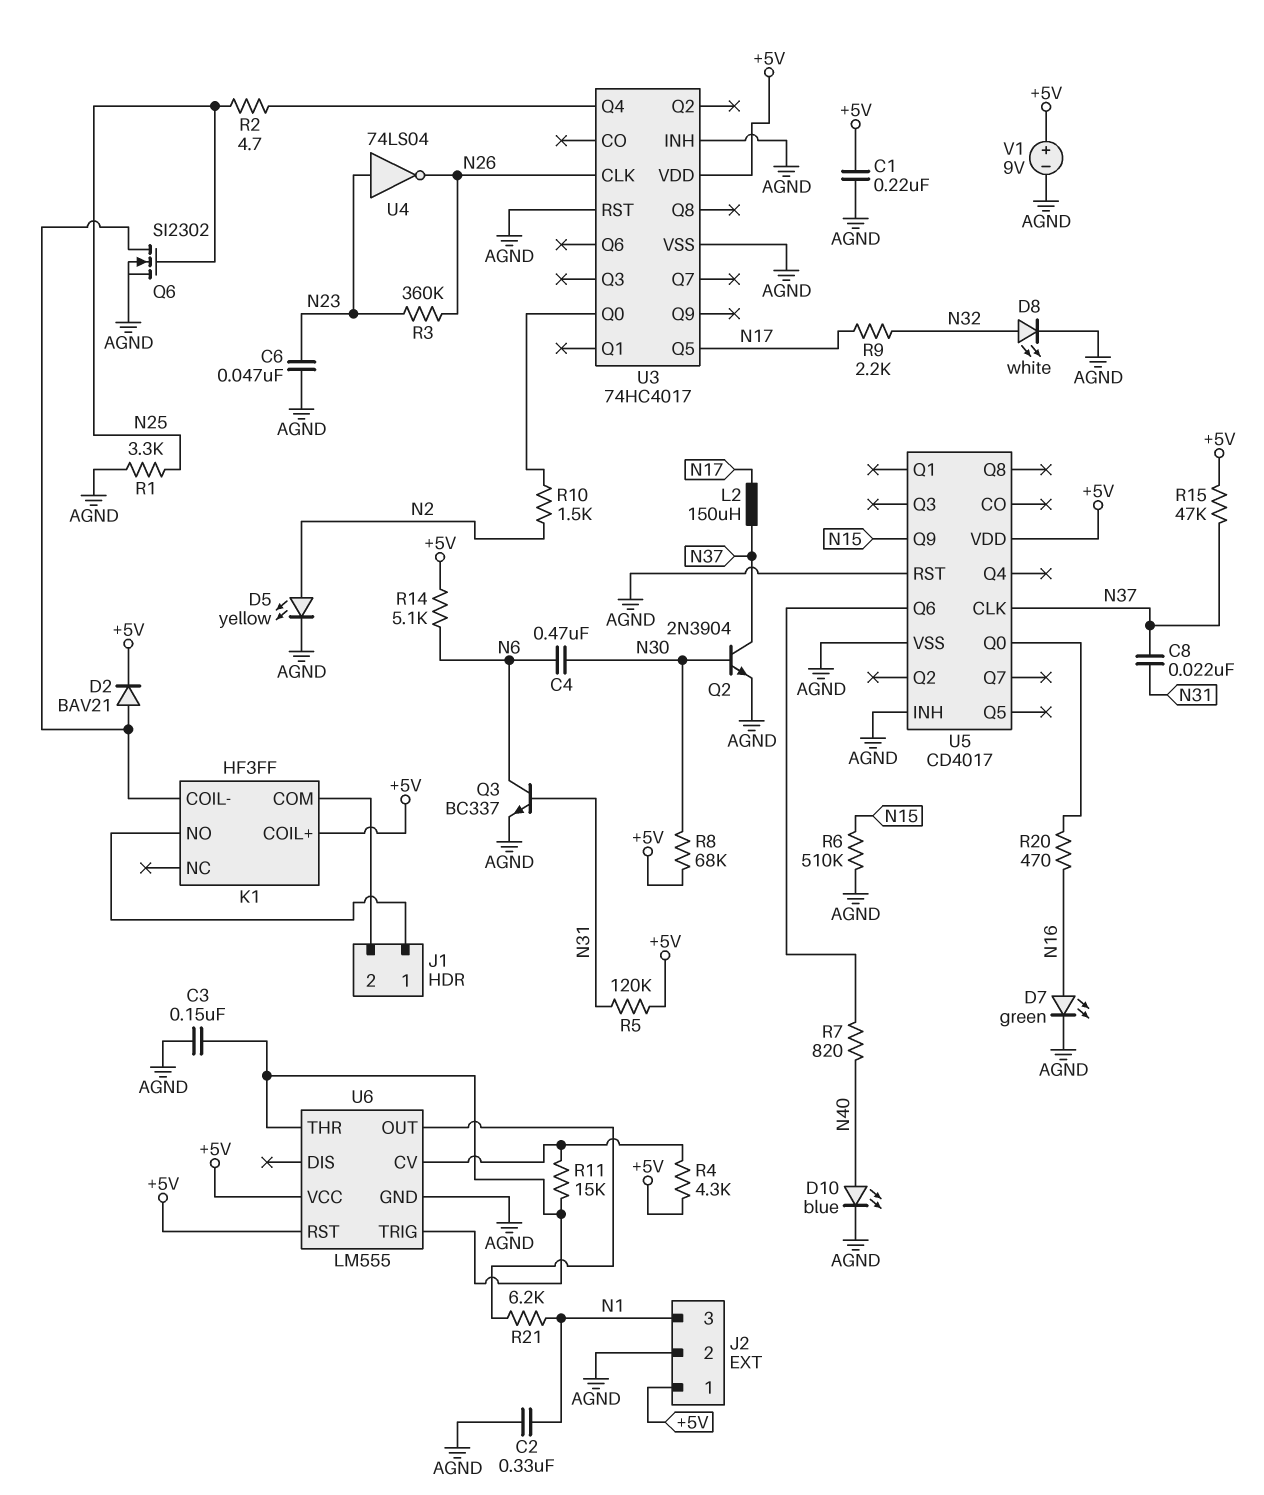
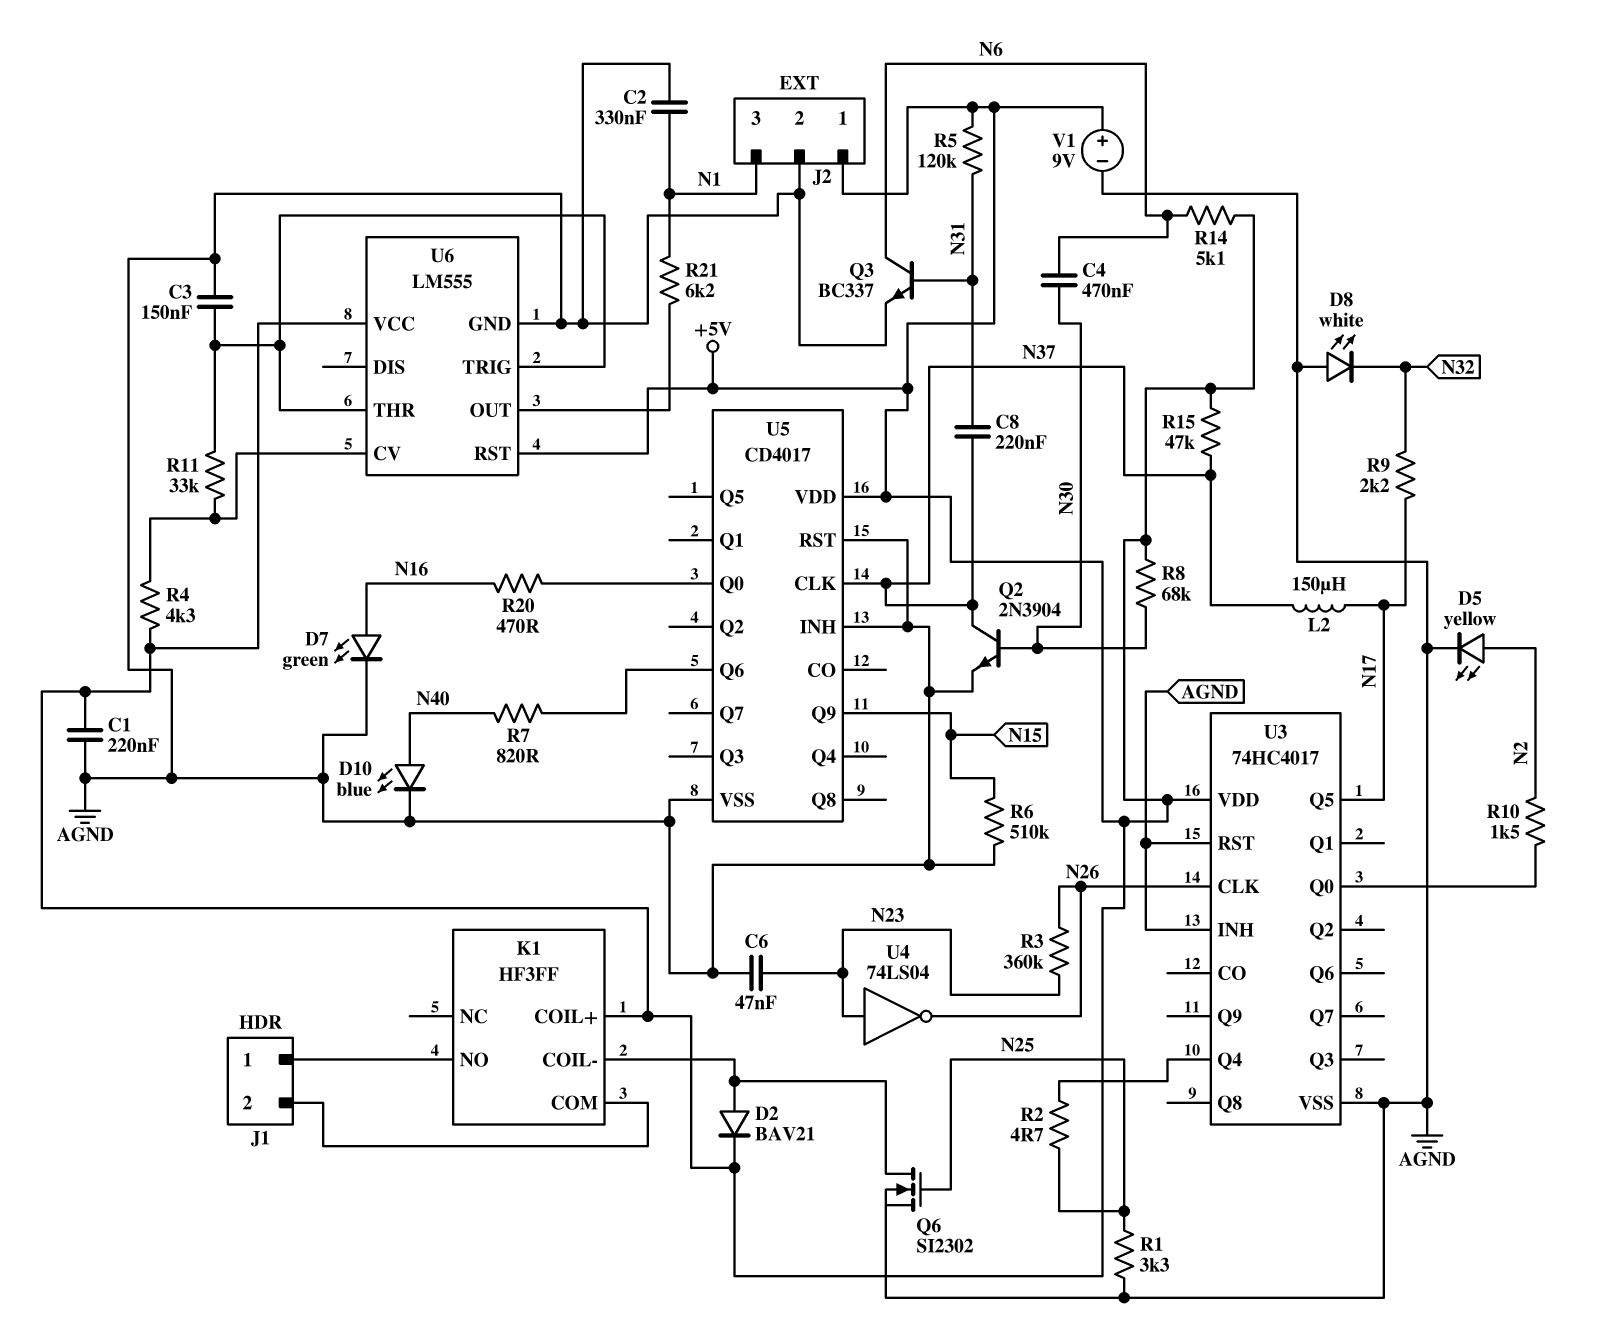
C8: 22nF (N31, N37) -> 220nF (N31, N37)
D8: LED white (A N32, K AGND) -> LED white (A AGND, K N32)
R11: 15k (U6/CV, U6/THR) -> 33k (U6/CV, U6/THR)

